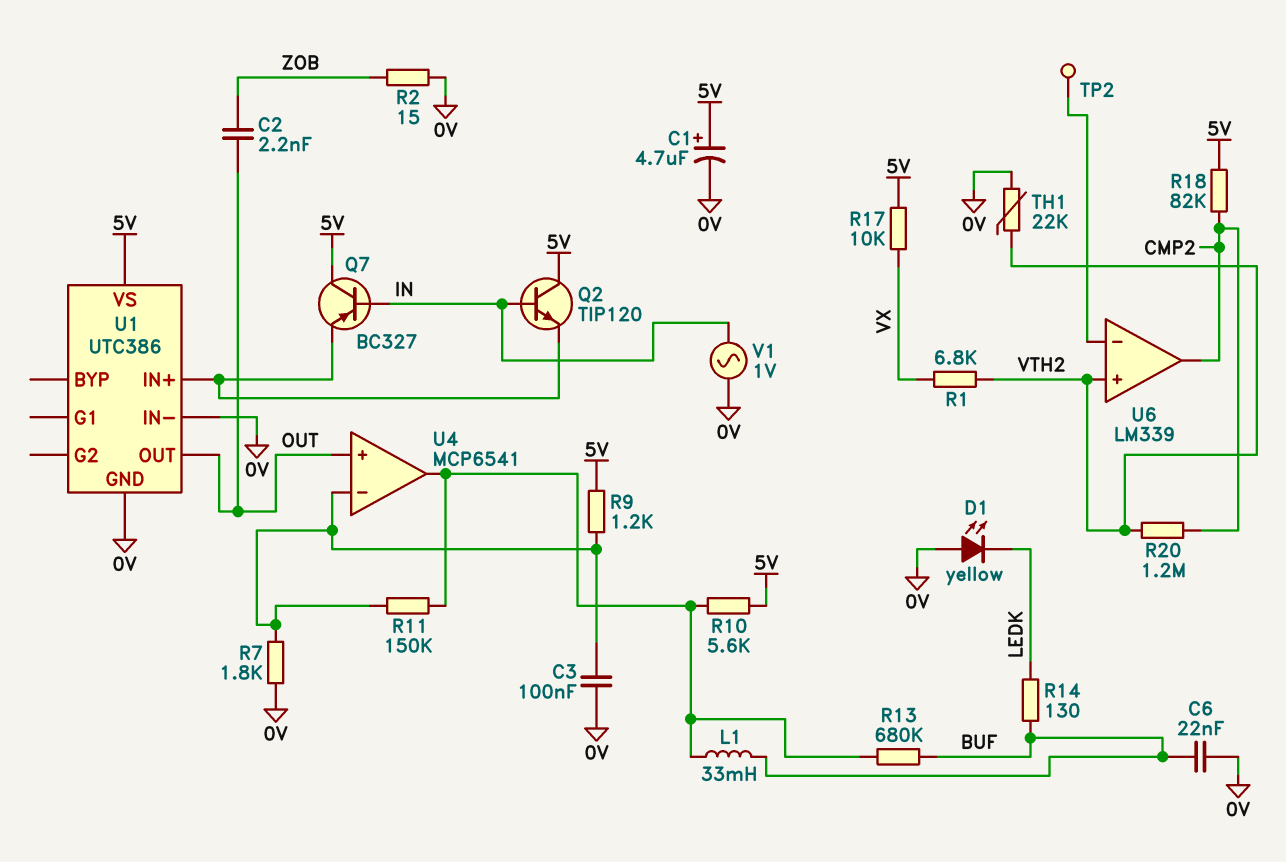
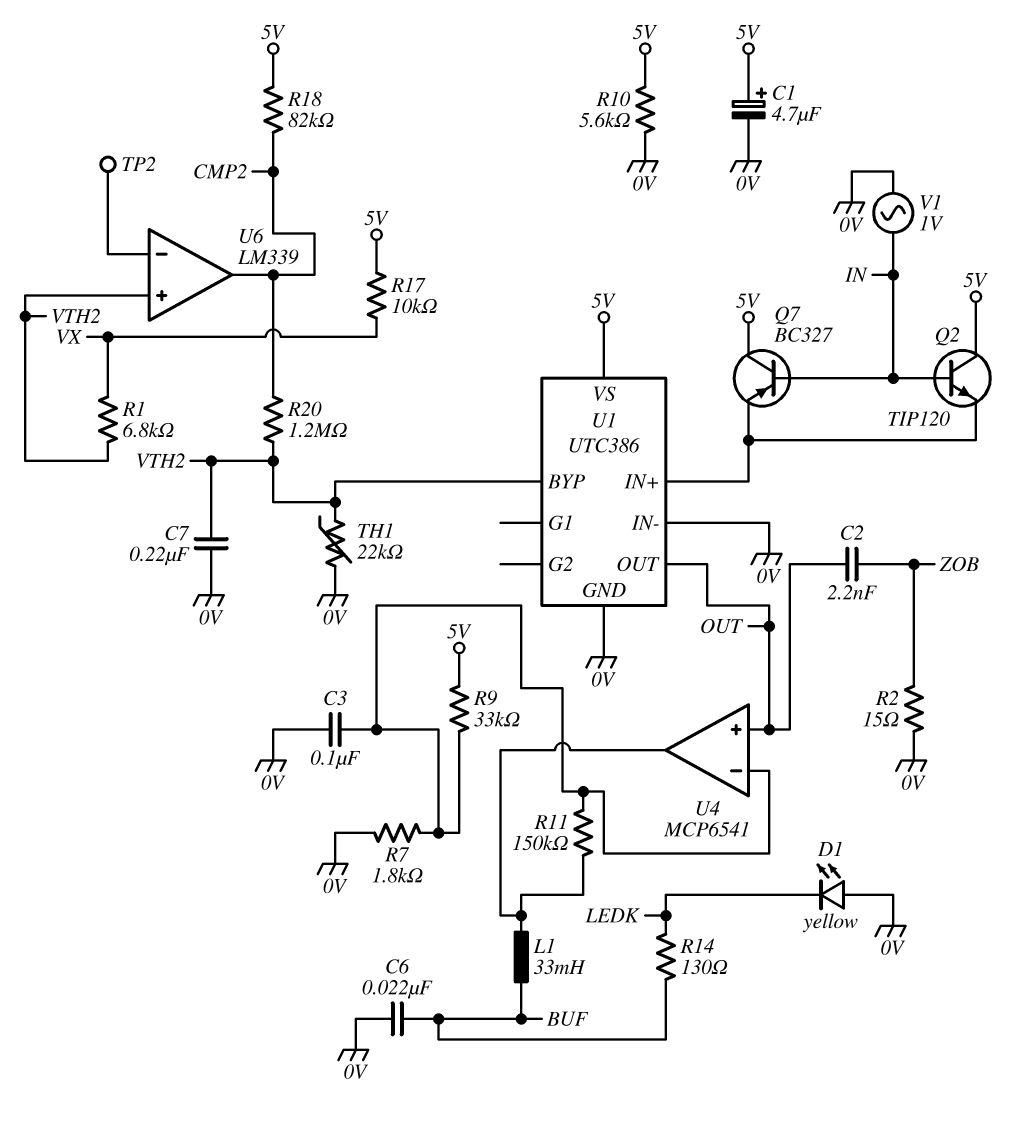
C7: none -> 220nF (0V, VTH2)
R9: 1.2k (5V, U4/in-) -> 33k (5V, U4/in-)
R10: 5.6k (5V, U4/out) -> 5.6k (0V, 5V)
R13: 680k (BUF, U4/out) -> none
U1 pin BYP: none -> VTH2

